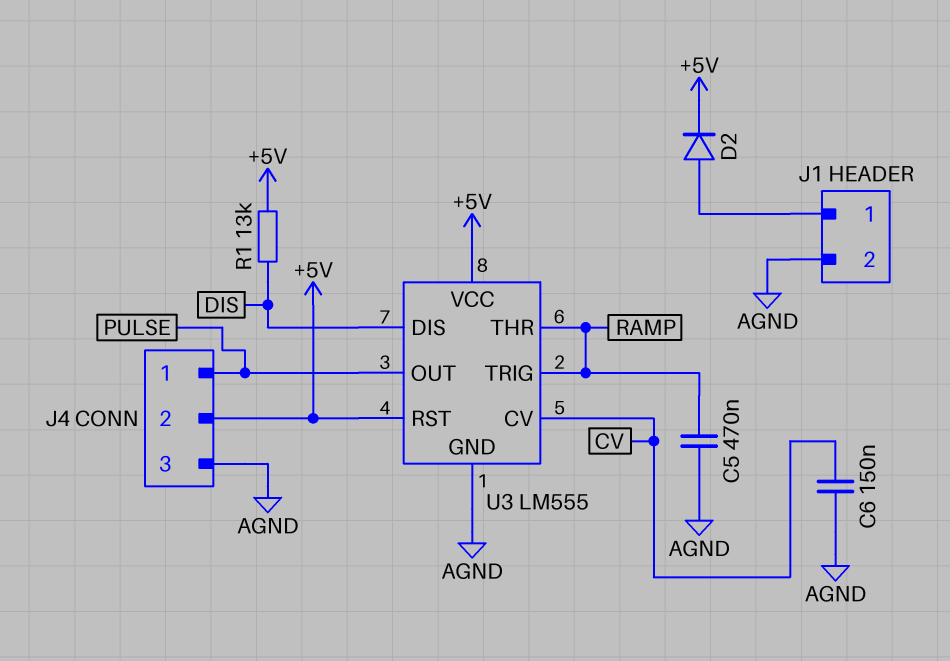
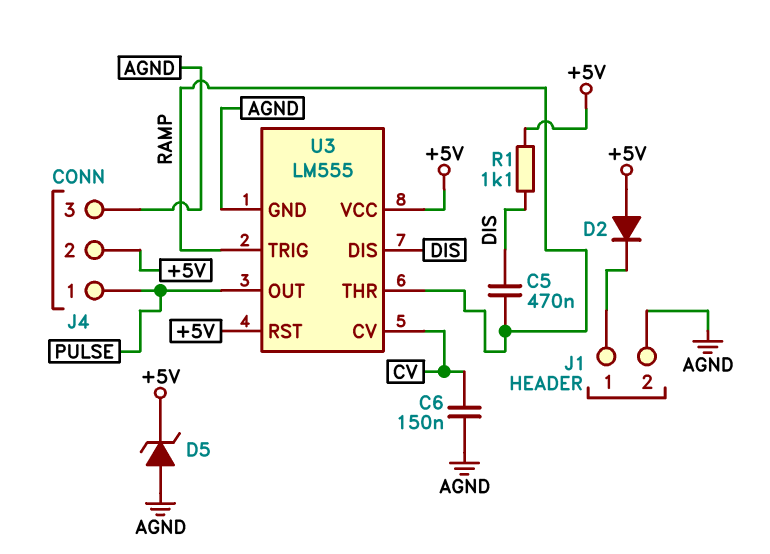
C5: 470nF (AGND, RAMP) -> 470nF (DIS, RAMP)
D2: diode (A J1/1, K +5V) -> diode (A +5V, K J1/1)
D5: none -> zener (A AGND, K +5V)
R1: 13k (+5V, DIS) -> 1.1k (+5V, DIS)

